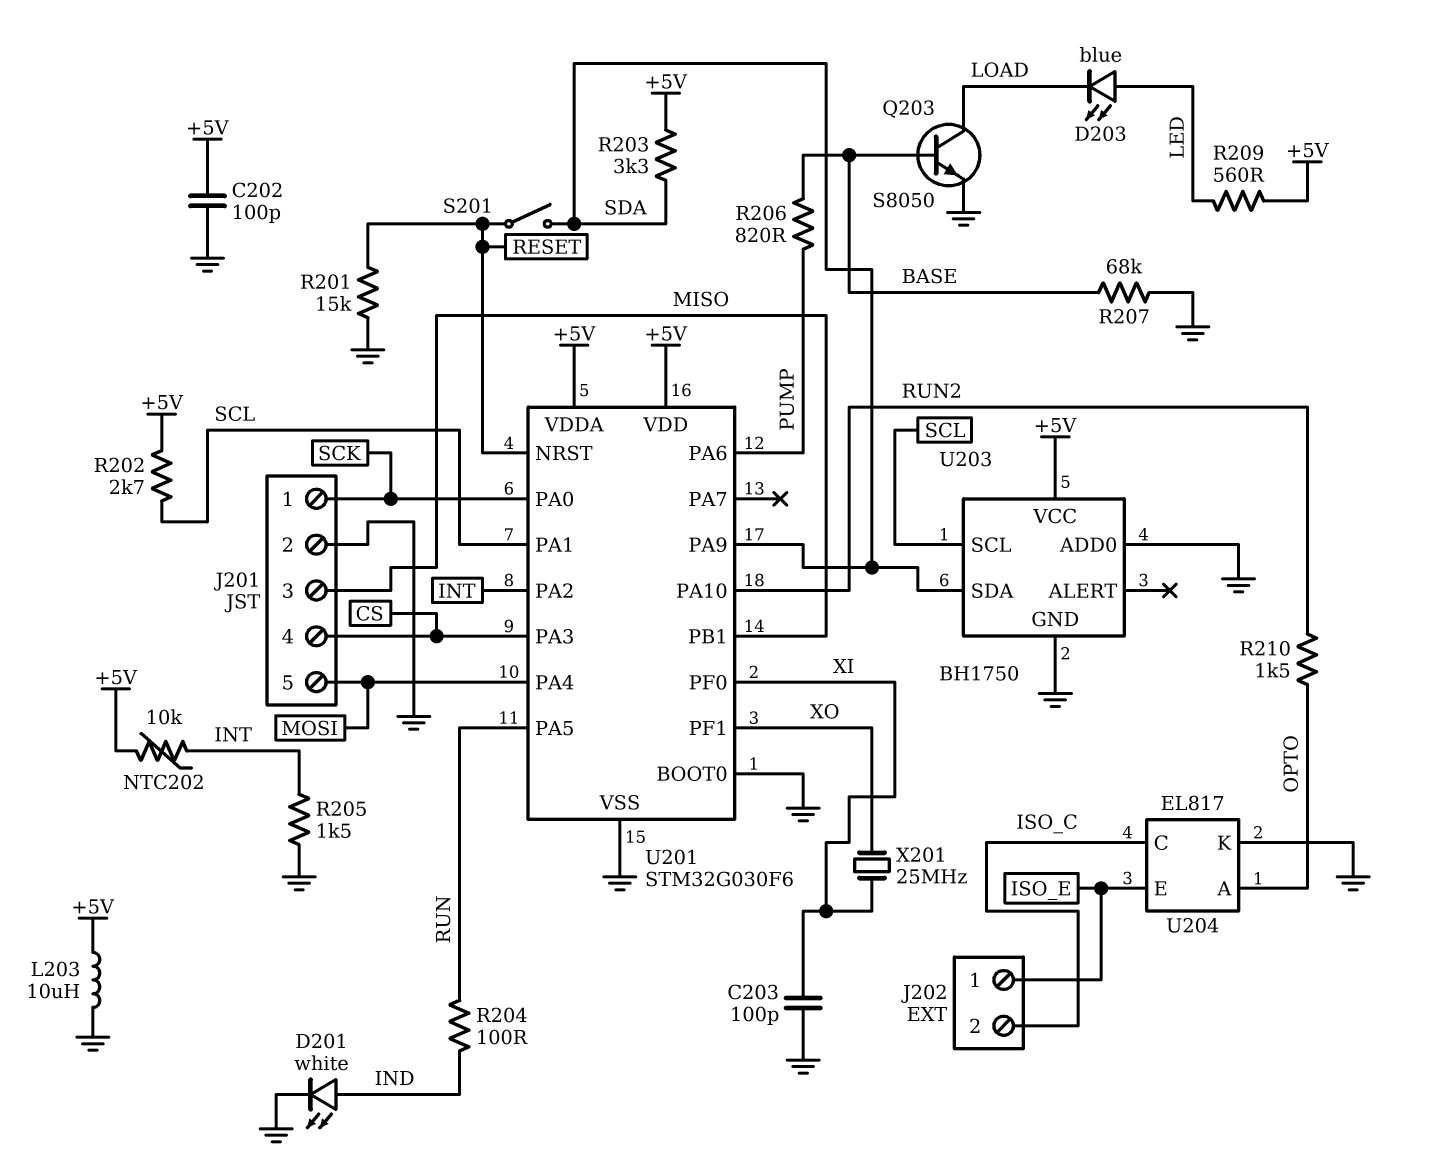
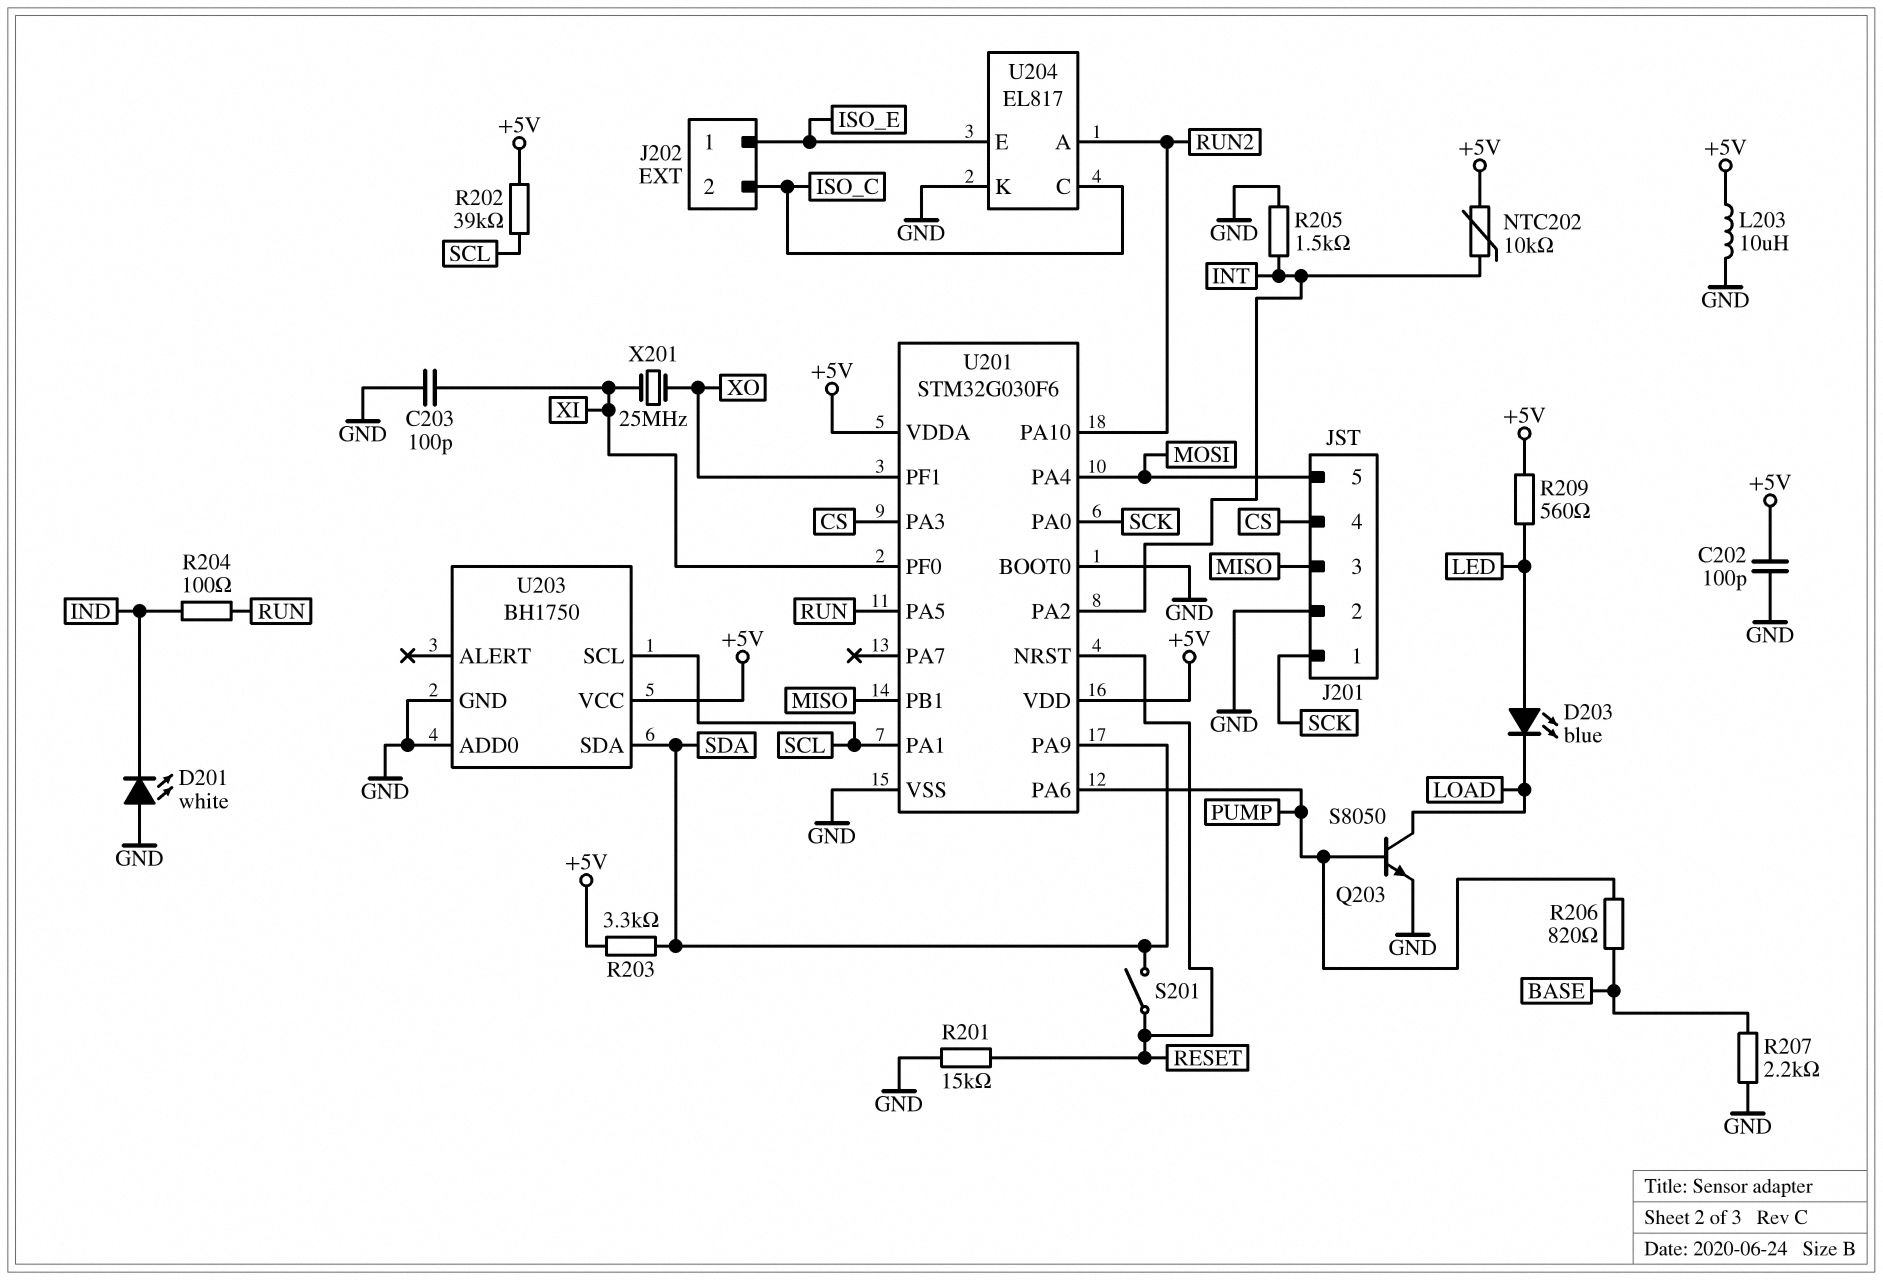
D201: LED white (A IND, K GND) -> LED white (A GND, K IND)
Q203: NPN S8050 (B BASE, C LOAD, E GND) -> NPN S8050 (B PUMP, C LOAD, E GND)
R202: 2.7k (+5V, SCL) -> 39k (+5V, SCL)
R207: 68k (BASE, GND) -> 2.2k (BASE, GND)
R210: 1.5k (OPTO, RUN2) -> none
U204 pin A: OPTO -> RUN2

